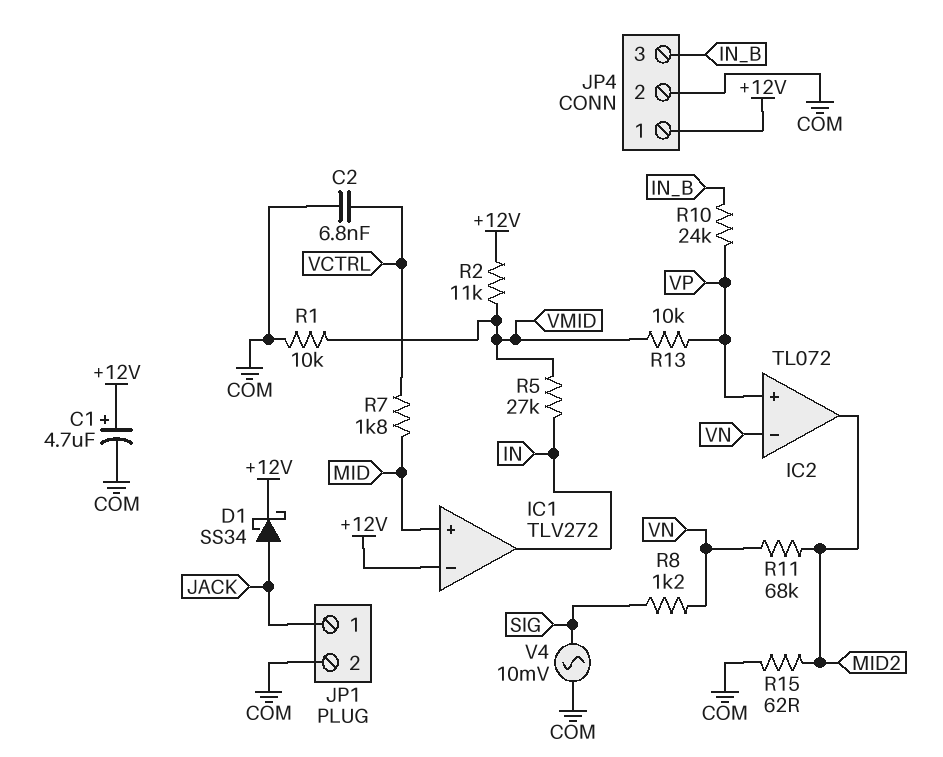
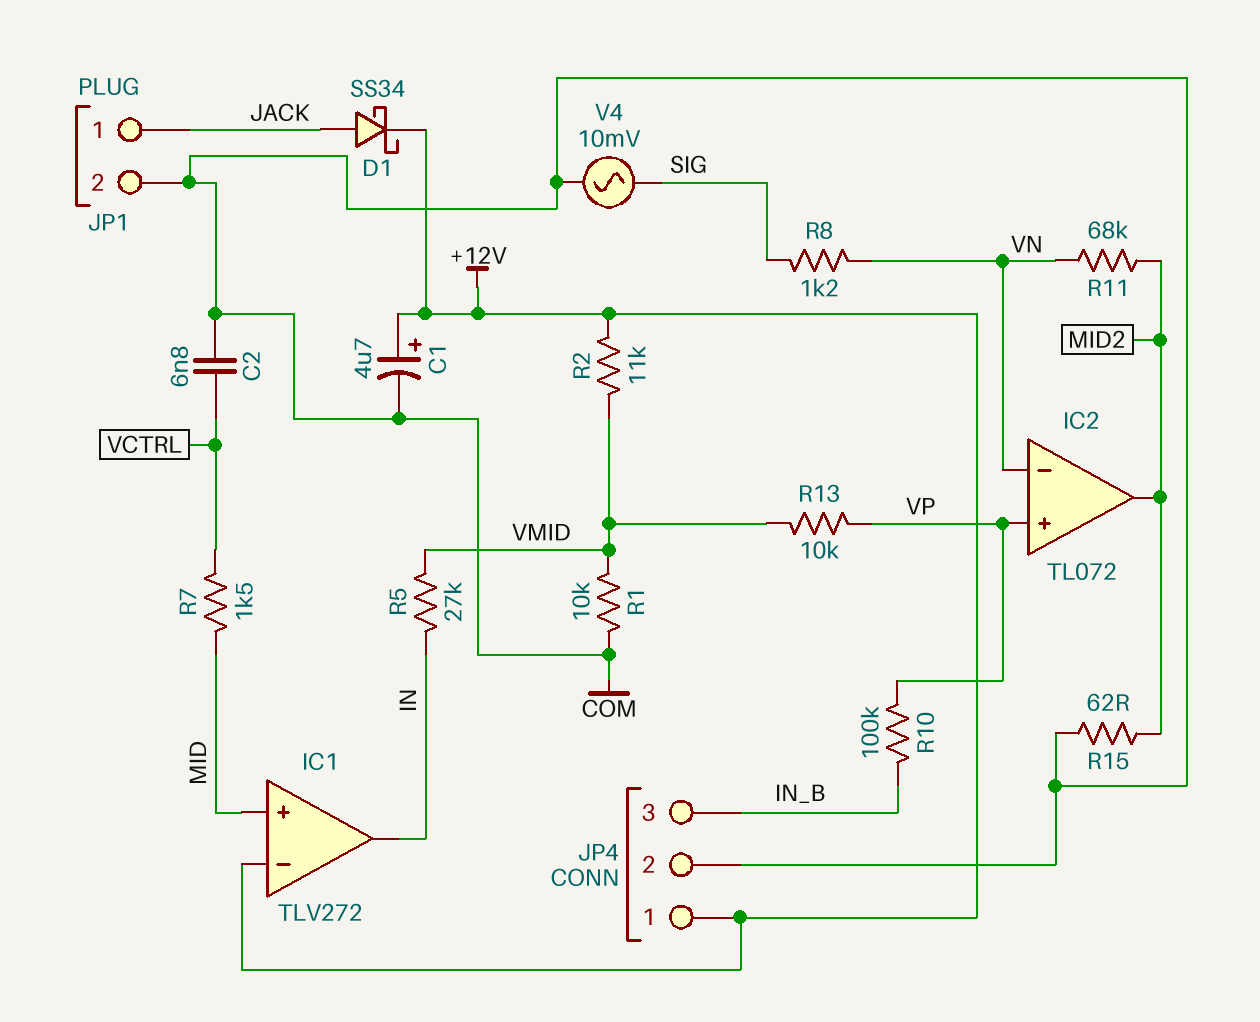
R7: 1.8k (MID, VCTRL) -> 1.5k (MID, VCTRL)
R10: 24k (IN_B, VP) -> 100k (IN_B, VP)

